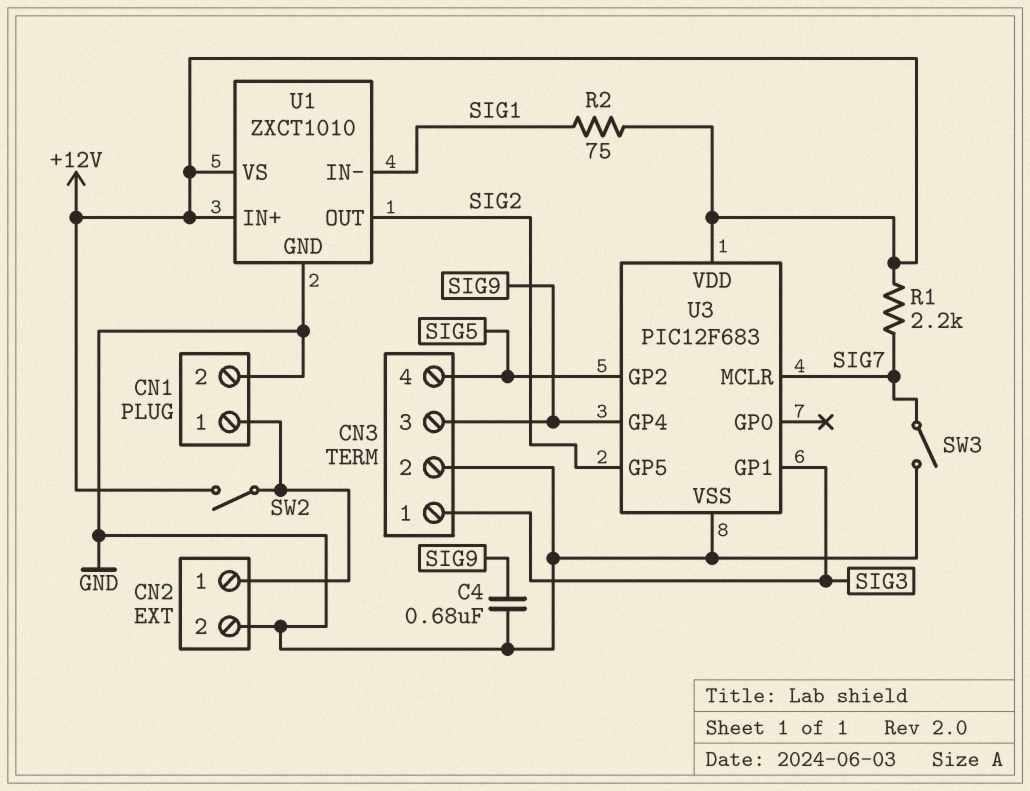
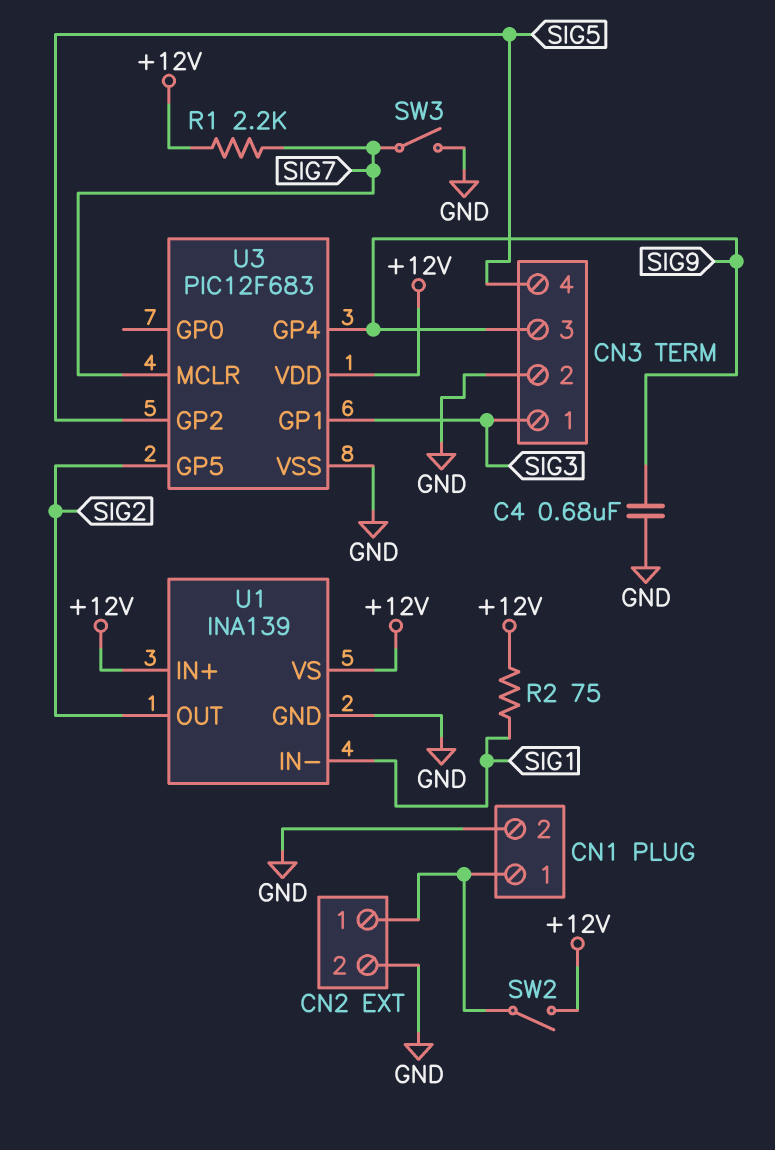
U1: ZXCT1010 -> INA139

